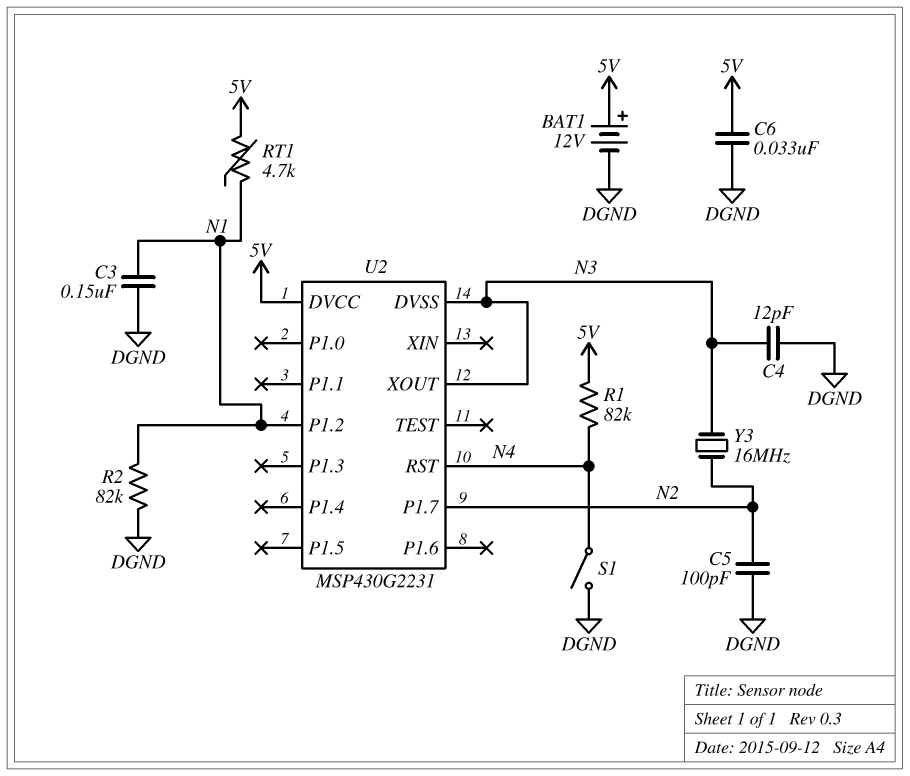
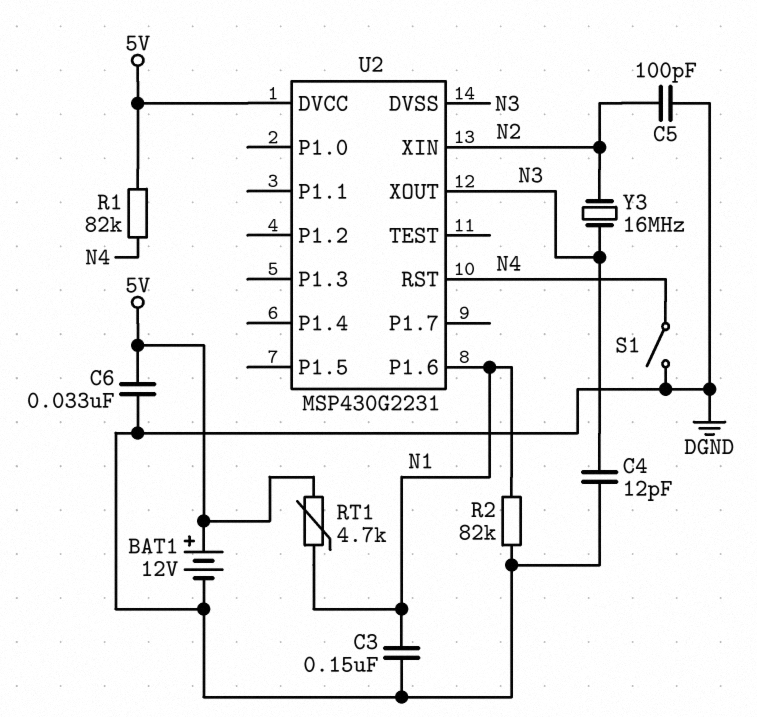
U2 pin P1.2: N1 -> none
U2 pin P1.6: none -> N1
U2 pin P1.7: N2 -> none
U2 pin XIN: none -> N2

